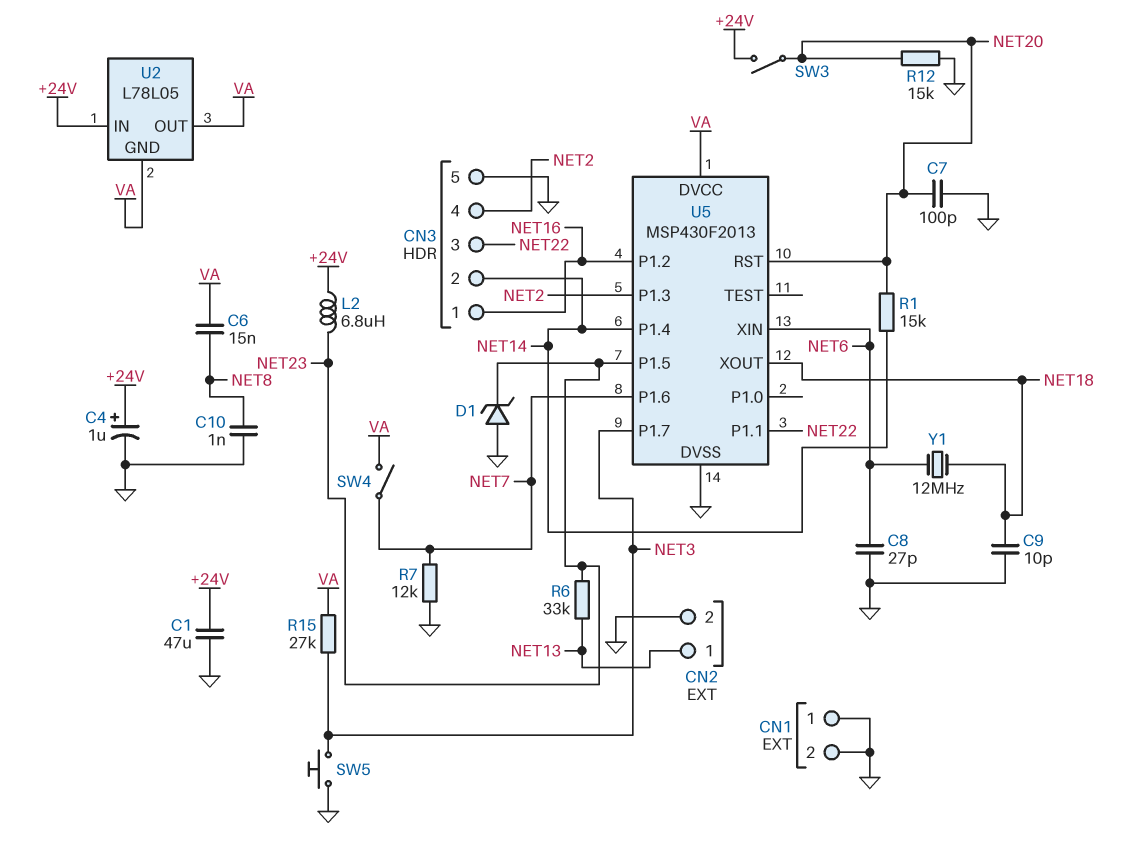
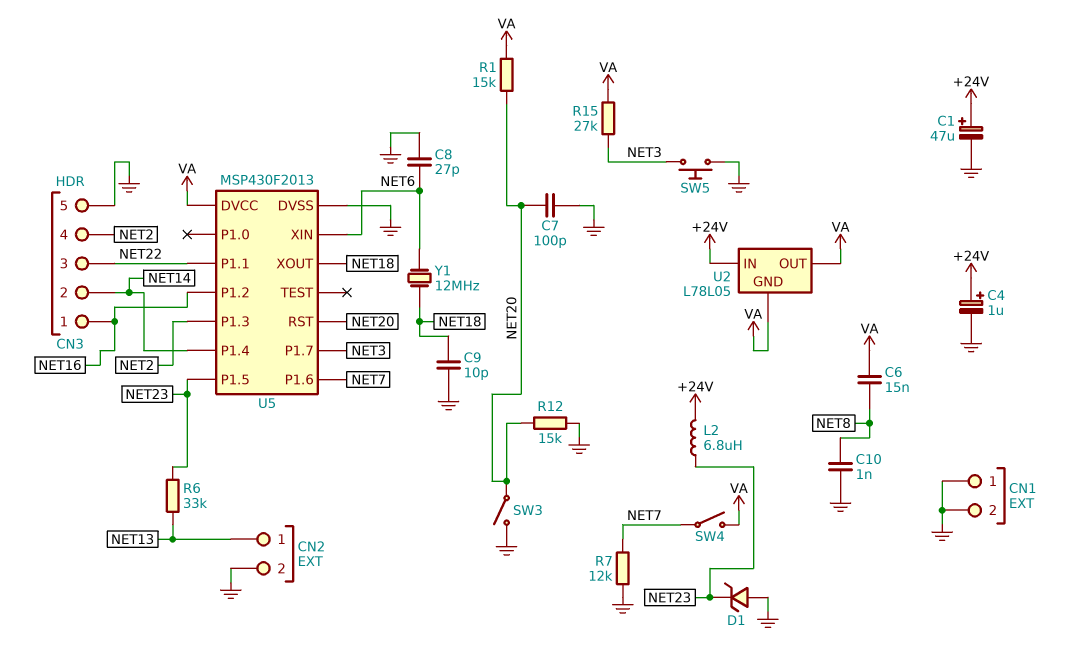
C1: 47uF (+24V, GND) -> 47uF (plus +24V, minus GND)
R1: 15k (NET14, NET20) -> 15k (NET20, VA)
SW3: switch (+24V, NET20) -> switch (GND, NET20)

